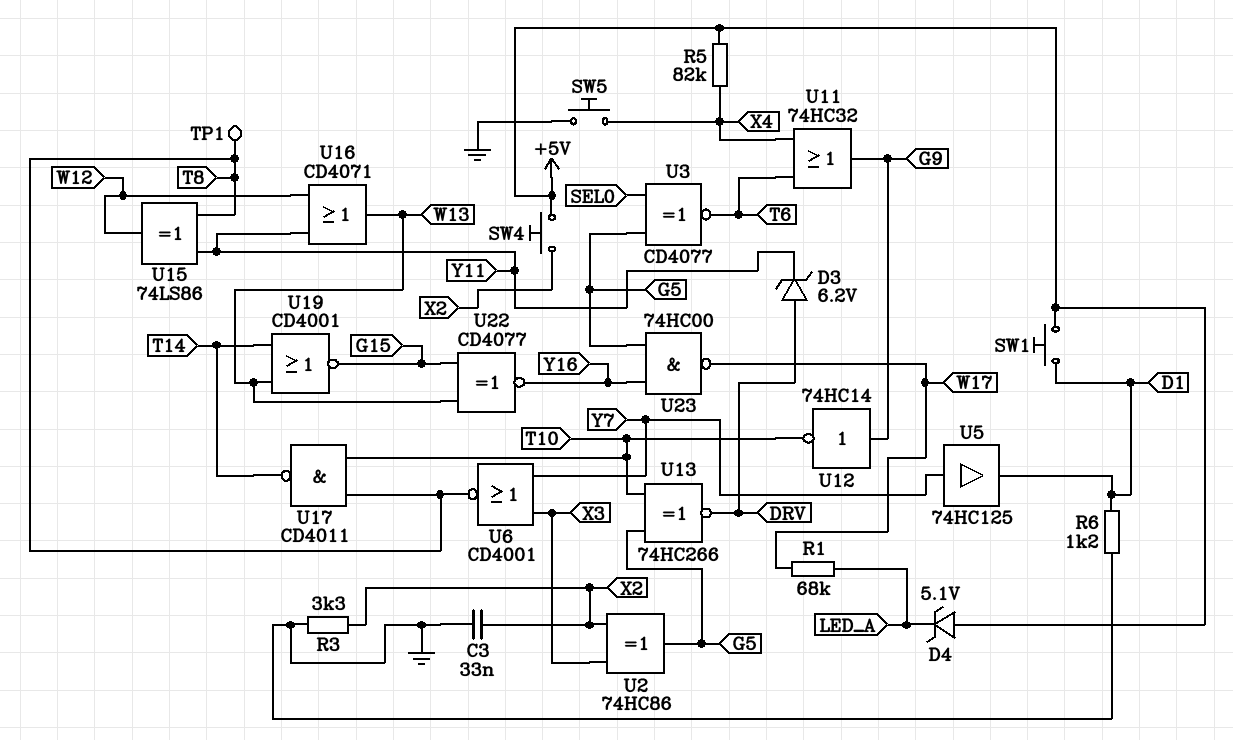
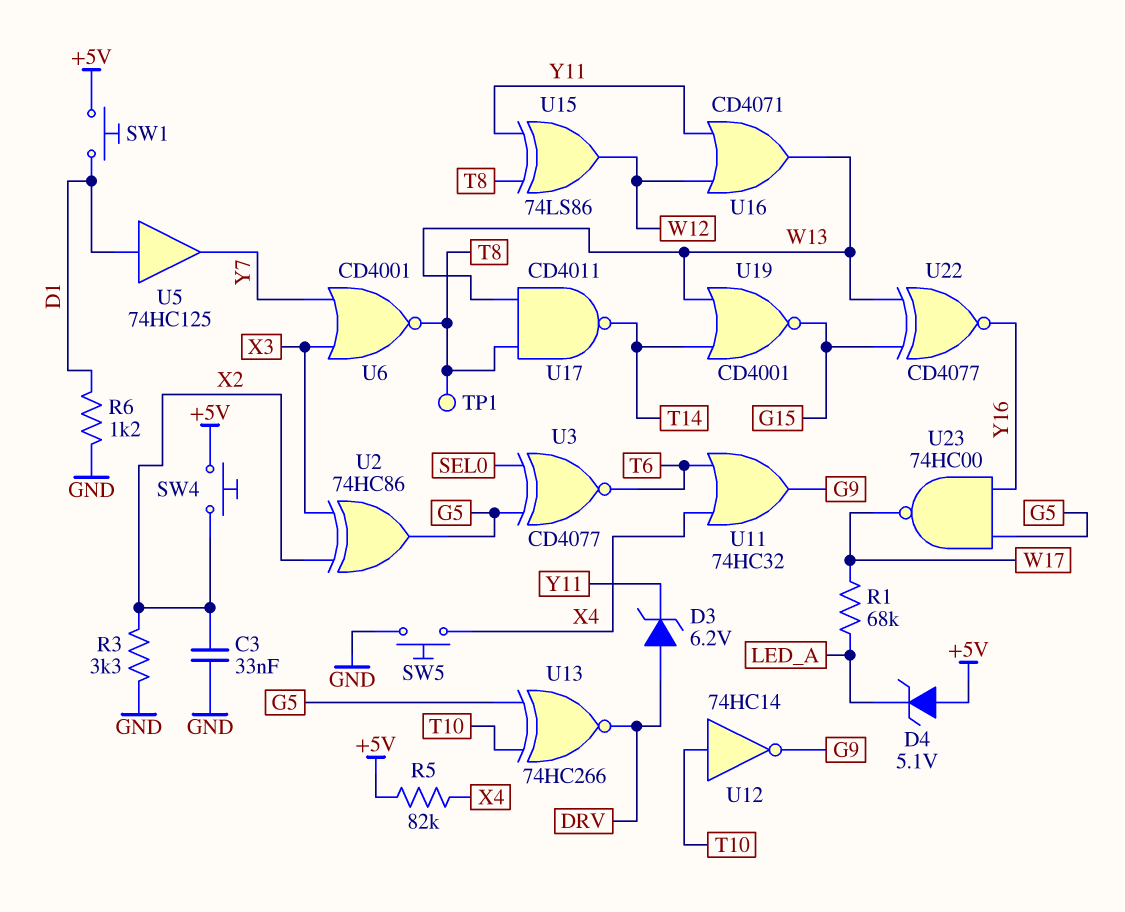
U5: buffer 74HC125 (in Y7, out D1) -> buffer 74HC125 (in D1, out Y7)
U12: NOT 74HC14 (in G9, out T10) -> NOT 74HC14 (in T10, out G9)
U17: NAND CD4011 (in T8, in T10, out T14) -> NAND CD4011 (in T8, in W13, out T14)

